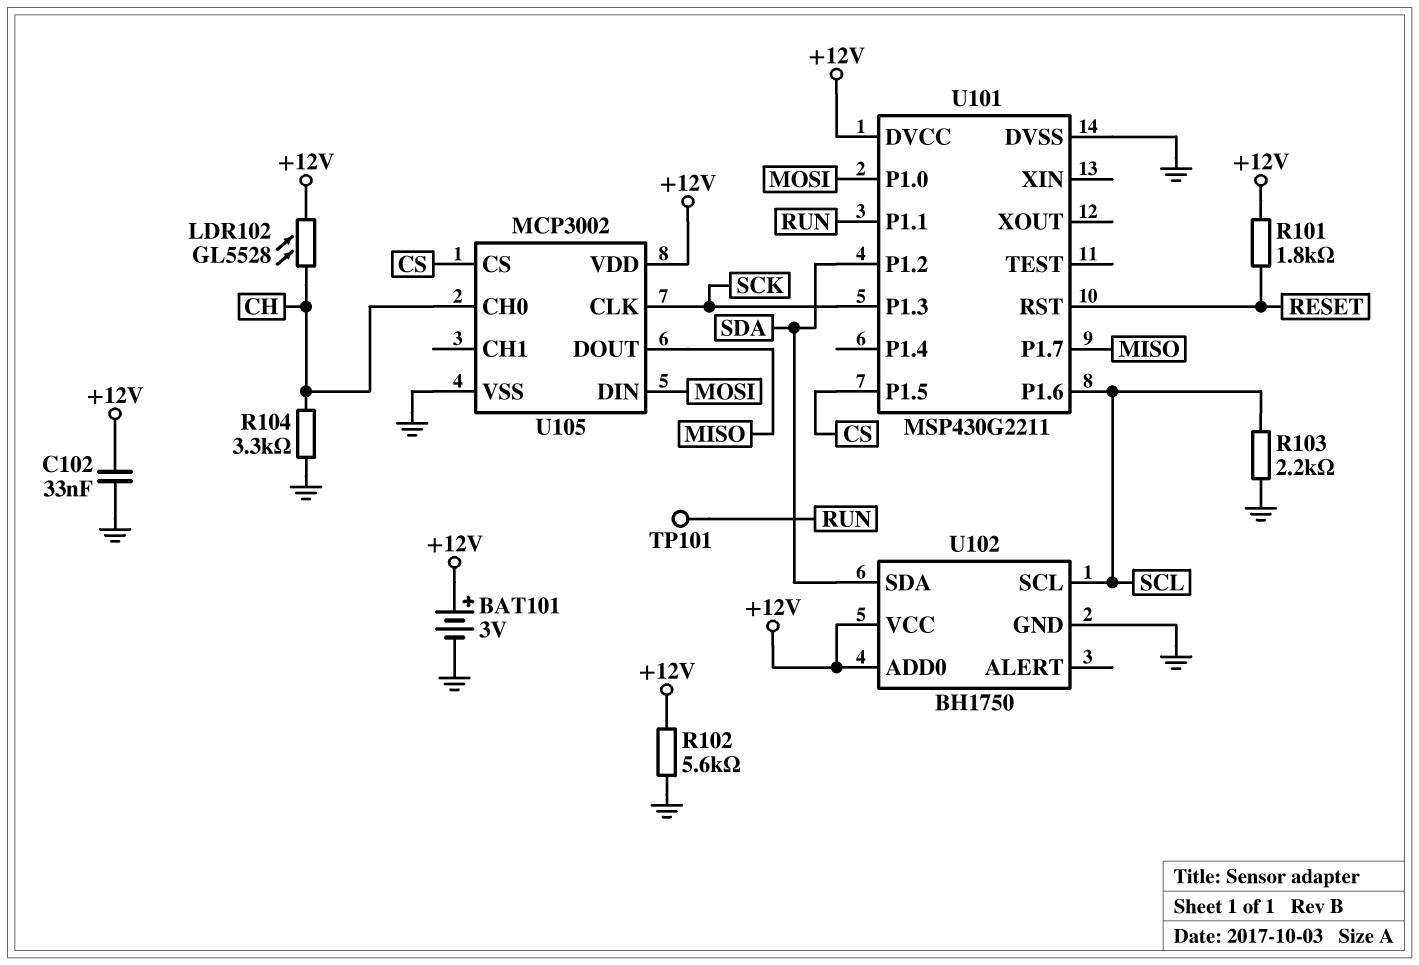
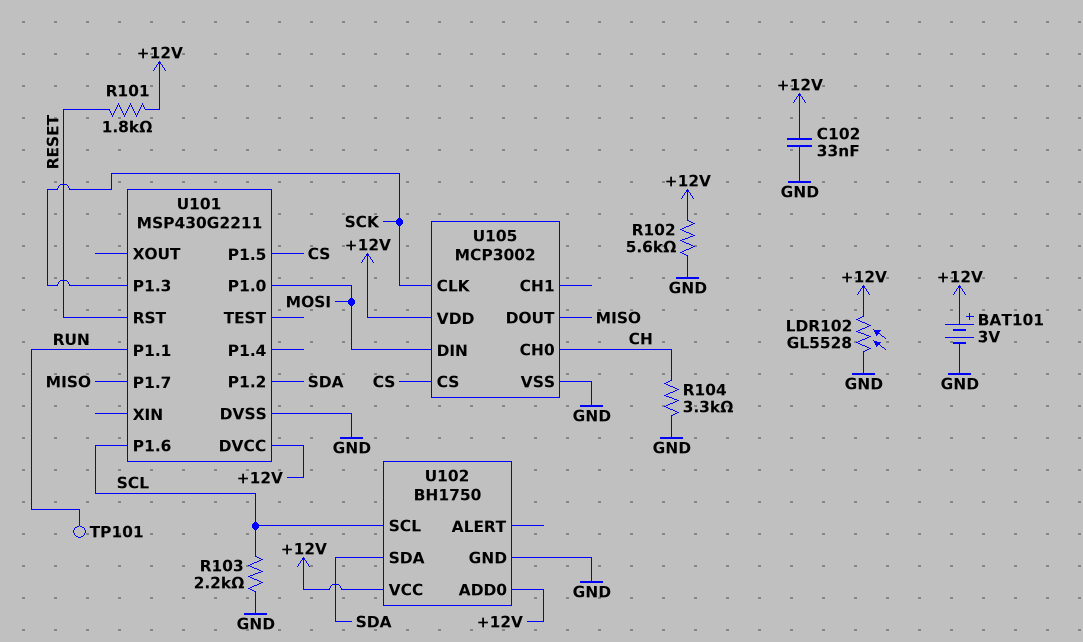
LDR102: GL5528 (+12V, CH) -> GL5528 (+12V, GND)

